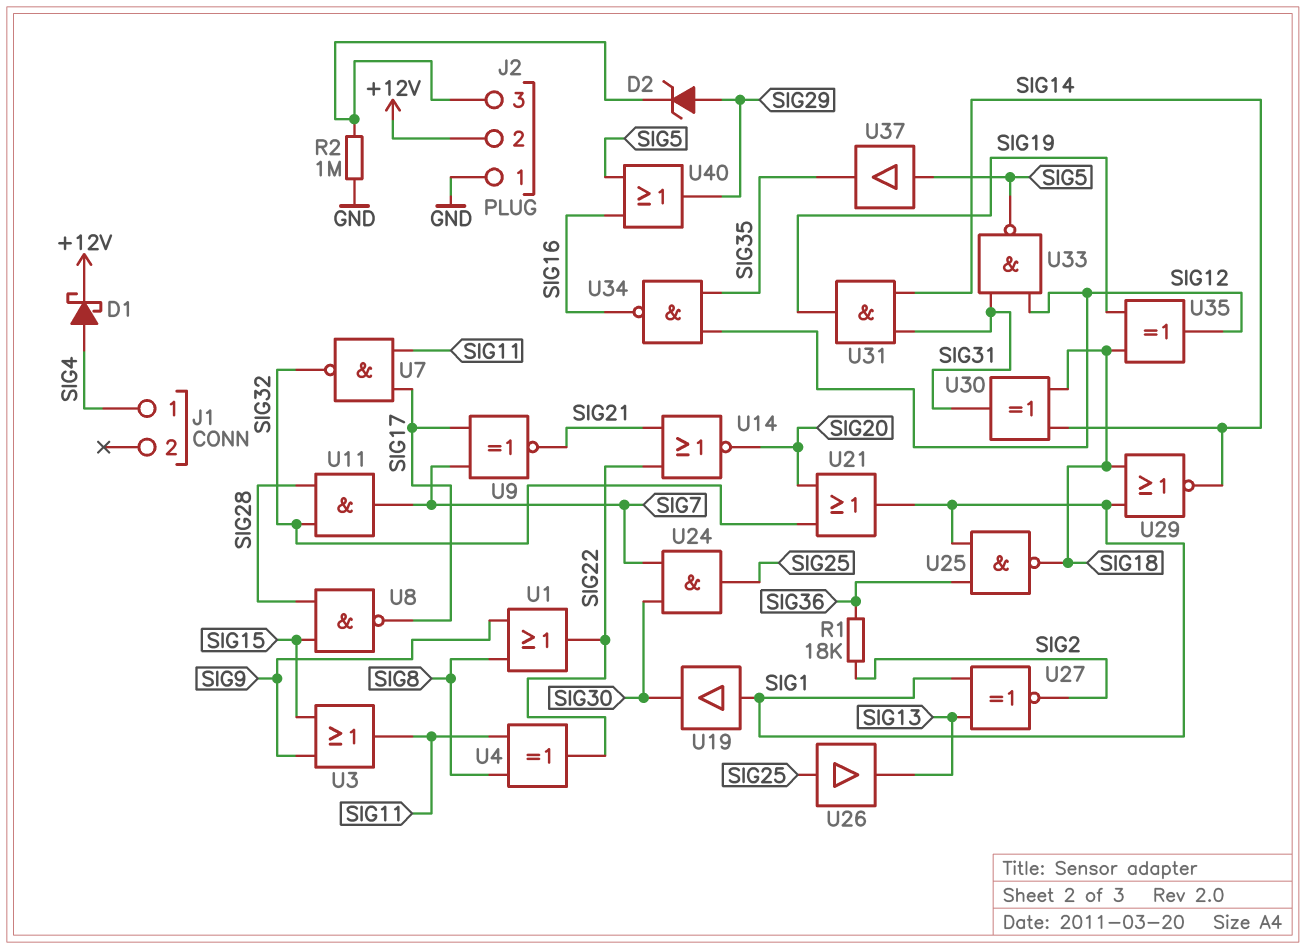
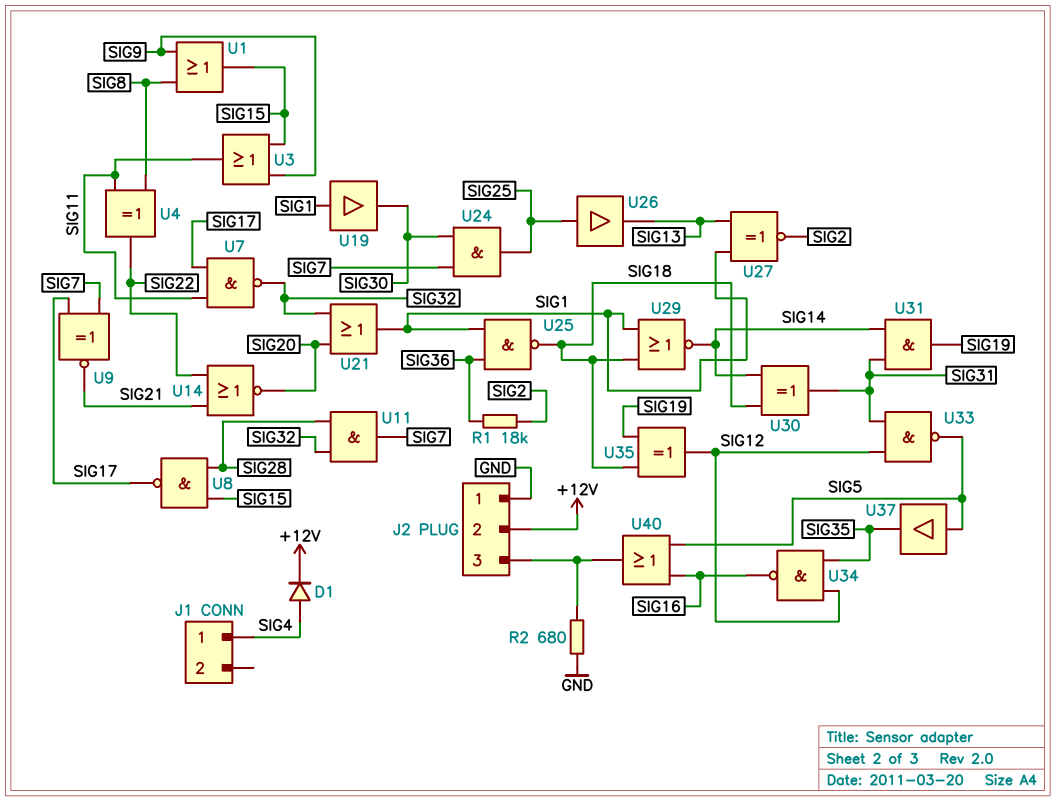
D1: schottky (A SIG4, K +12V) -> diode (A SIG4, K +12V)
D2: zener (A SIG29, K J2/3) -> none
R2: 1M (GND, J2/3) -> 680 (GND, J2/3)
U1: OR (in SIG8, in SIG9, out SIG22) -> OR (in SIG8, in SIG9, out SIG15)
U40: OR (in SIG5, in SIG16, out SIG29) -> OR (in SIG5, in SIG16, out J2/3)

